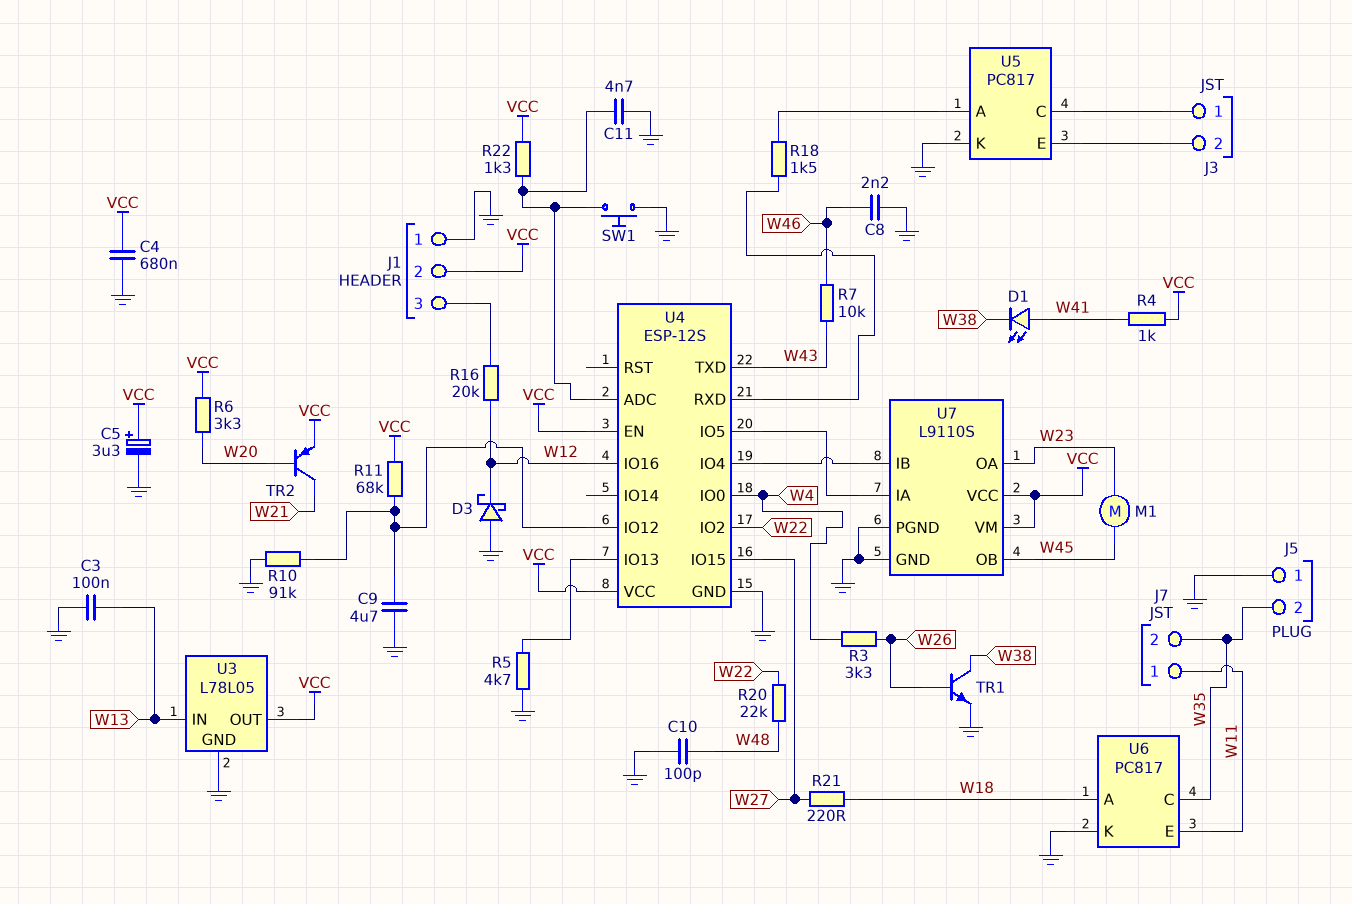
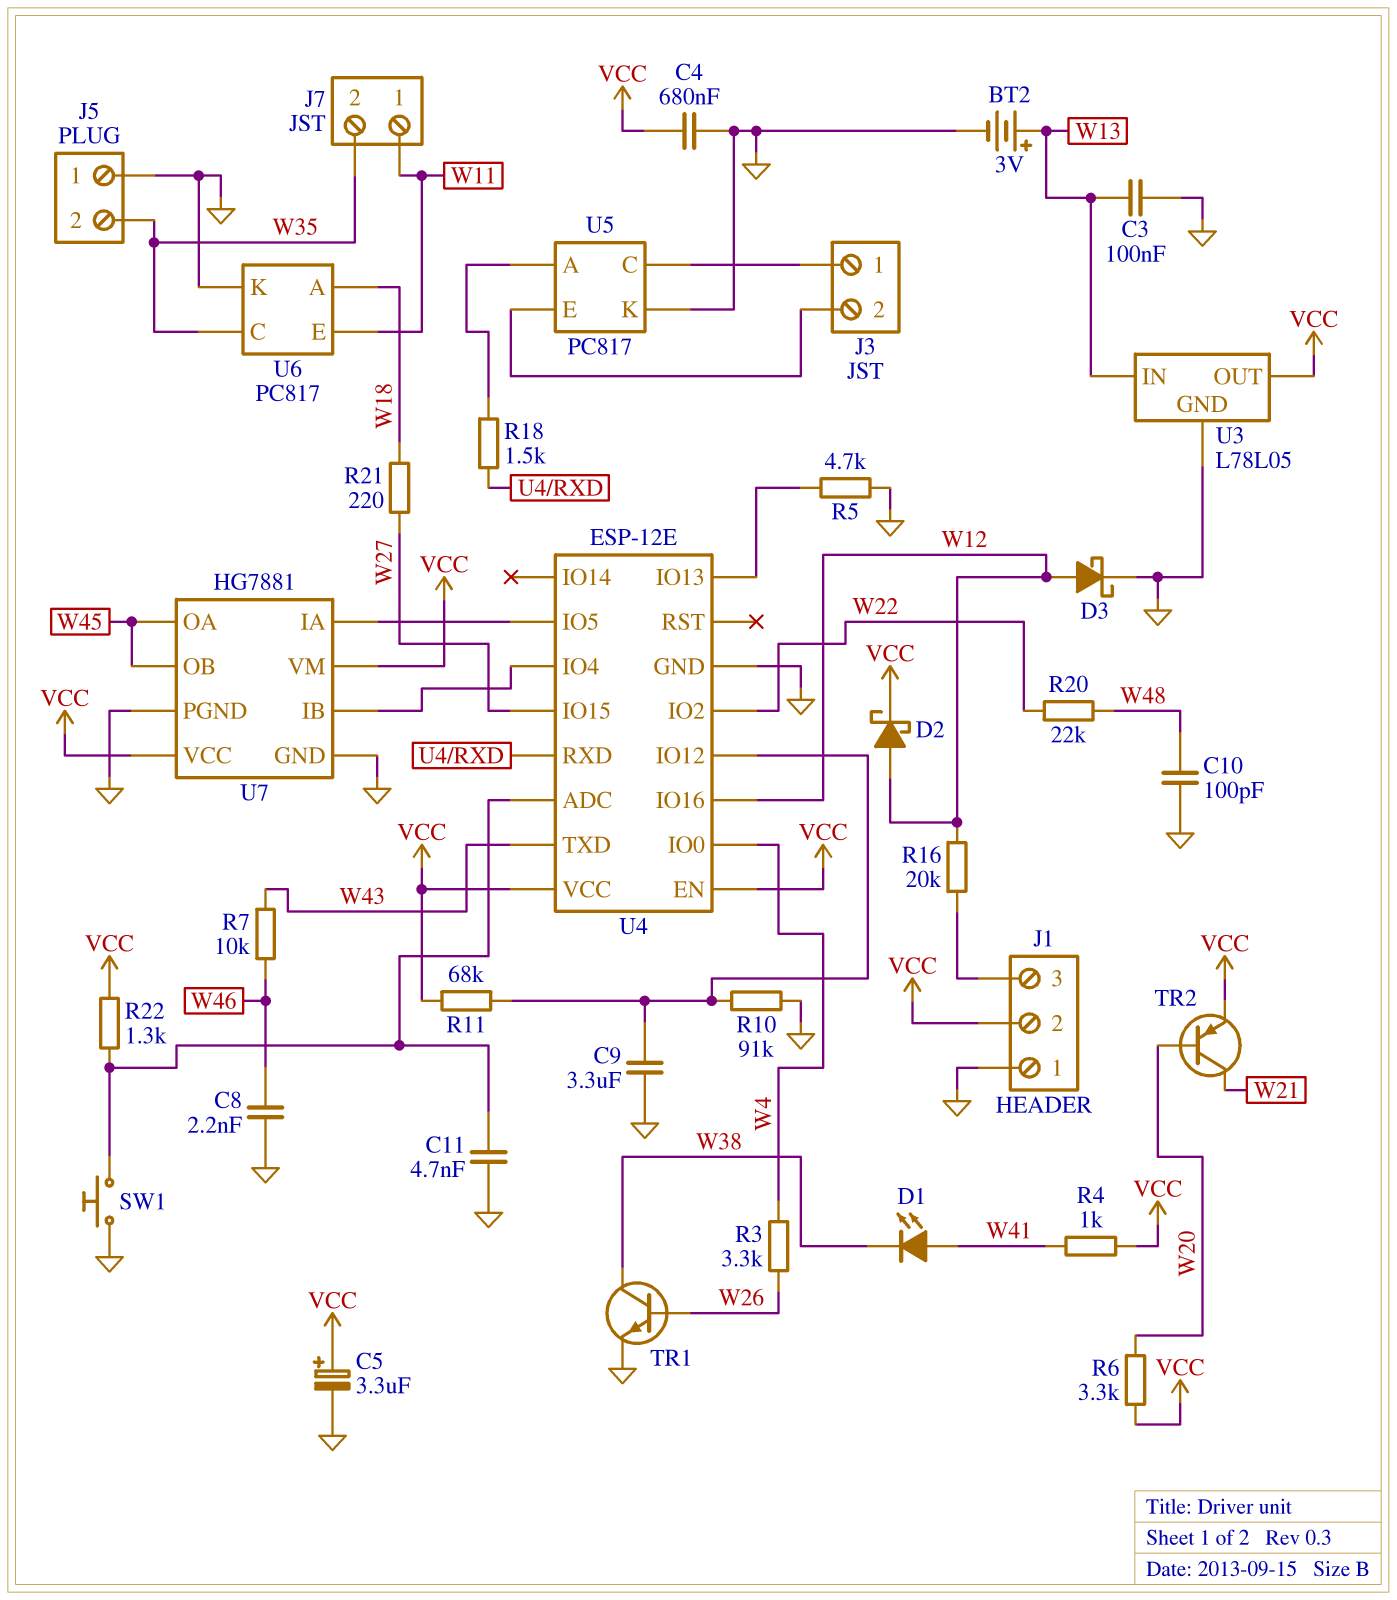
BT2: none -> 3V (plus W13, minus GND)
C9: 4.7uF (GND, U4/IO12) -> 3.3uF (GND, U4/IO12)
D2: none -> schottky (A W12, K VCC)
D3: schottky (A GND, K W12) -> schottky (A W12, K GND)
M1: motor (W23, W45) -> none
U4: ESP-12S -> ESP-12E
U7: L9110S -> HG7881
U7 pin OA: W23 -> W45

